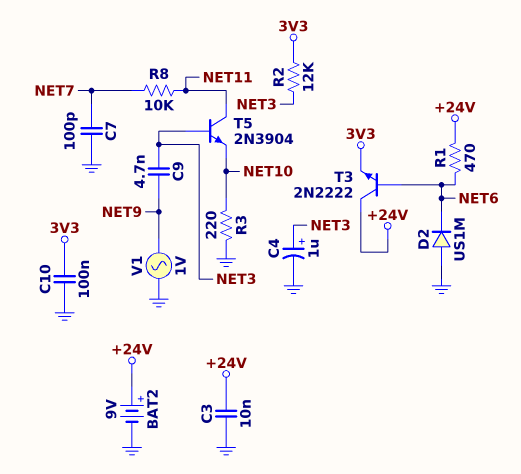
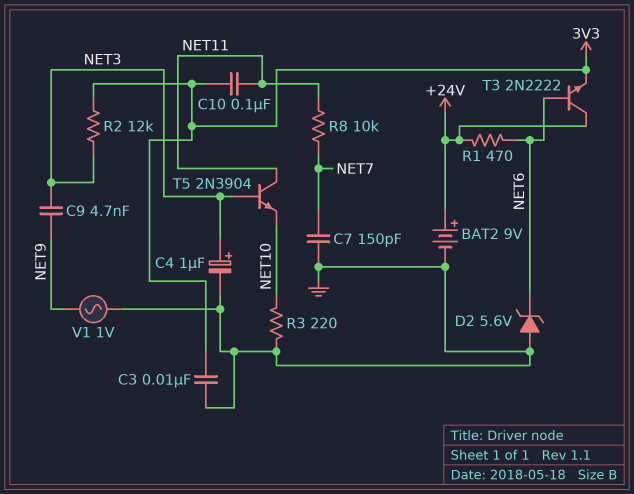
C3: 10nF (+24V, GND) -> 10nF (3V3, GND)
C7: 100pF (GND, NET7) -> 150pF (GND, NET7)
C10: 100nF (3V3, GND) -> 100nF (3V3, NET11)
D2: diode US1M (A GND, K NET6) -> zener 5.6V (A GND, K NET6)

